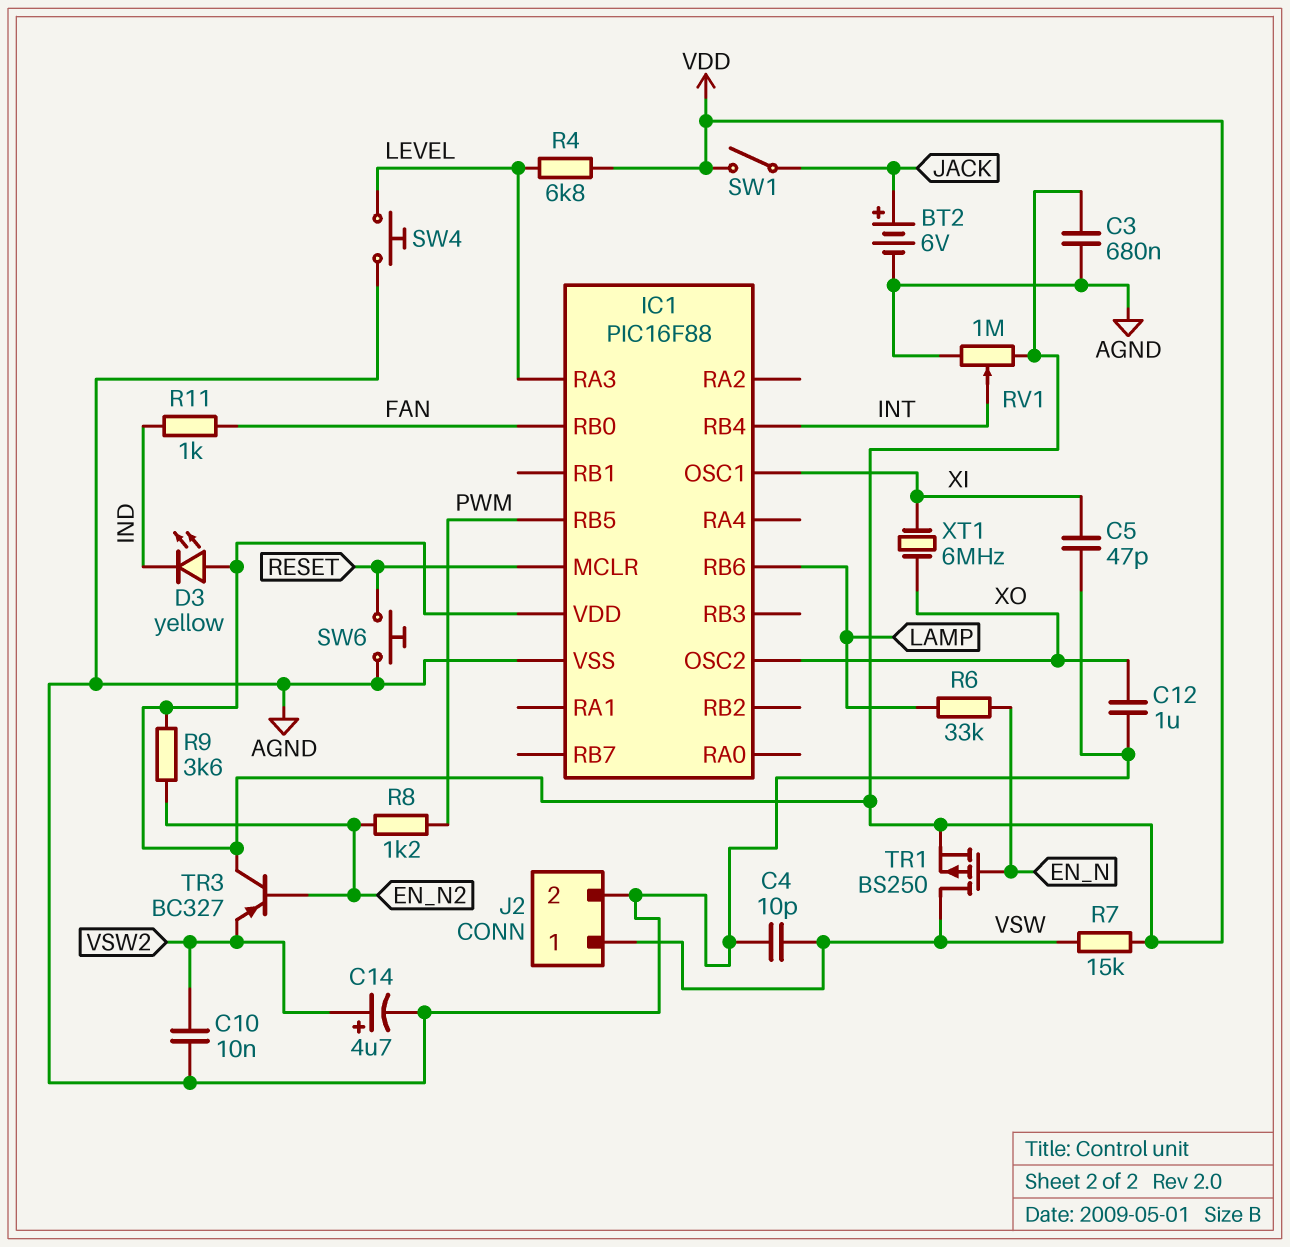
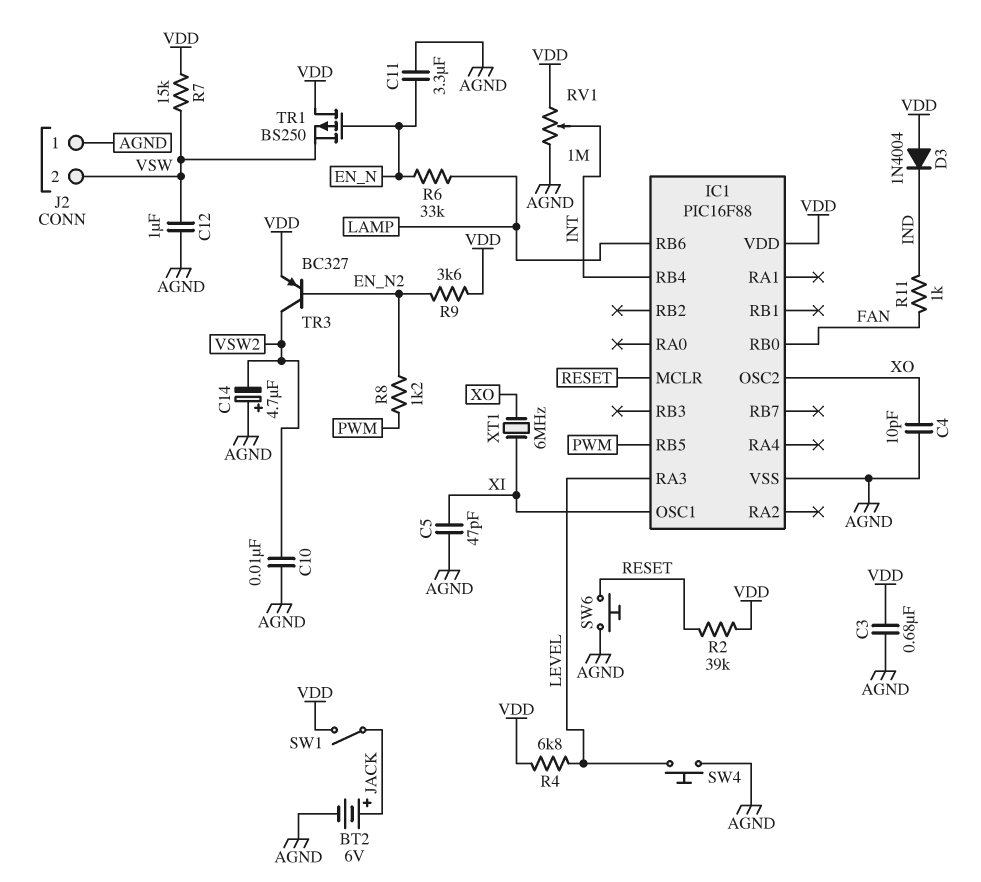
C4: 10pF (AGND, VSW) -> 10pF (AGND, XO)
C11: none -> 3.3uF (AGND, EN_N)
C12: 1uF (AGND, XO) -> 1uF (AGND, VSW)
C14: 4.7uF (plus VSW2, minus AGND) -> 4.7uF (plus AGND, minus VSW2)
D3: LED yellow (A VDD, K IND) -> diode 1N4004 (A VDD, K IND)
J2 pin 1: VSW -> AGND
J2 pin 2: AGND -> VSW
R2: none -> 39k (RESET, VDD)
TR1: PMOS BS250 (G EN_N, D VSW, S VDD) -> PMOS BS250 (G EN_N, D VDD, S VSW)
TR3: PNP BC327 (B EN_N2, C VDD, E VSW2) -> PNP BC327 (B EN_N2, C VSW2, E VDD)

